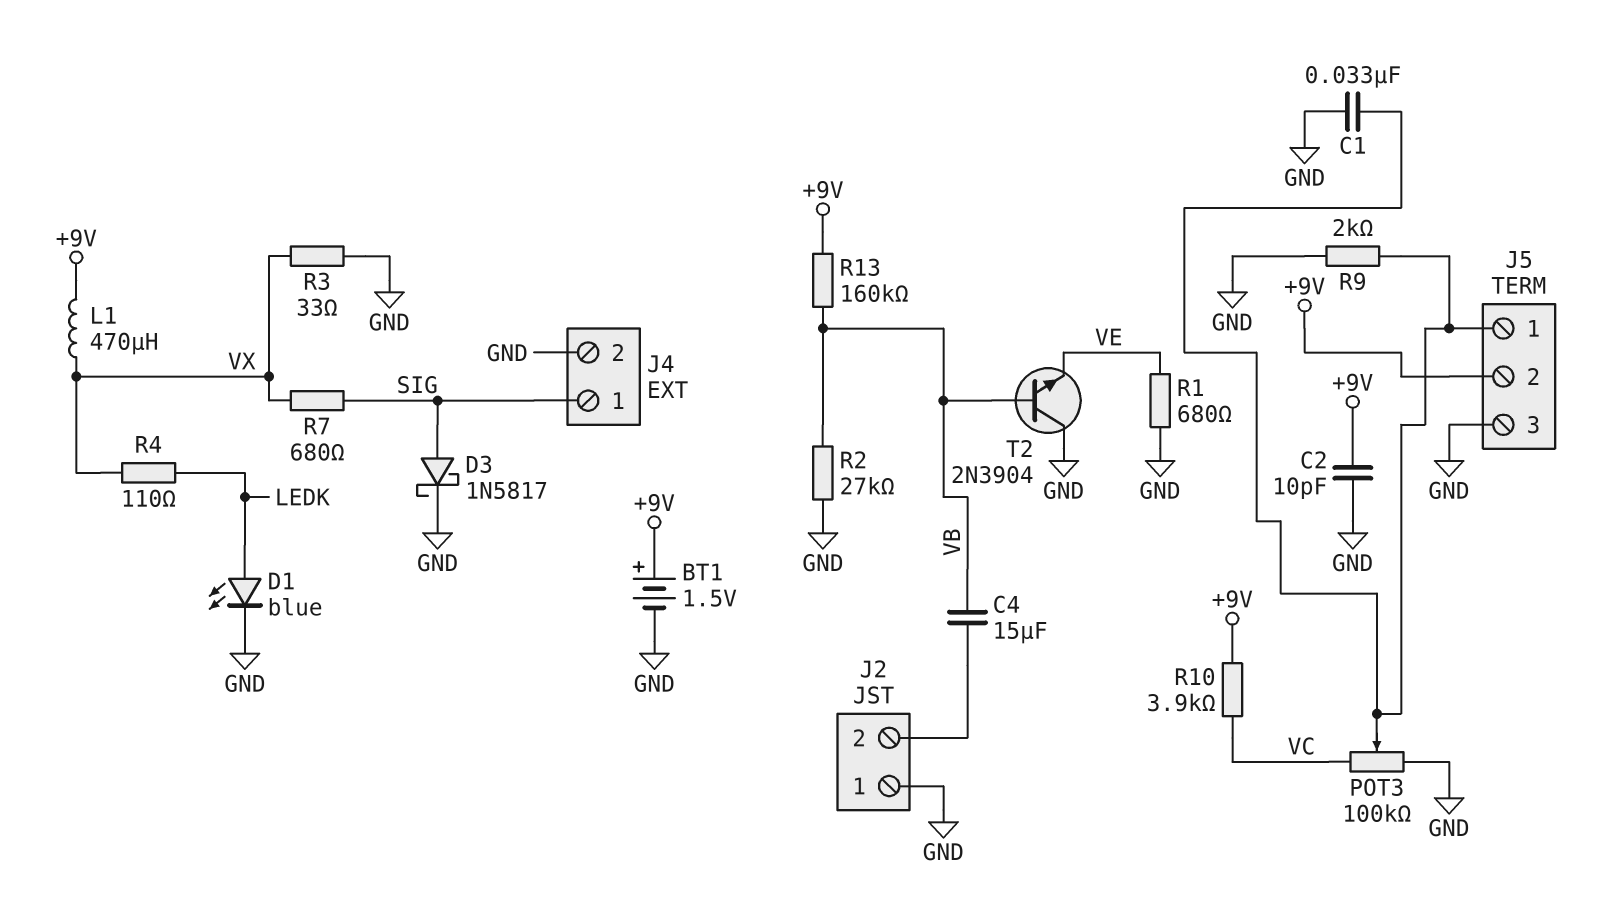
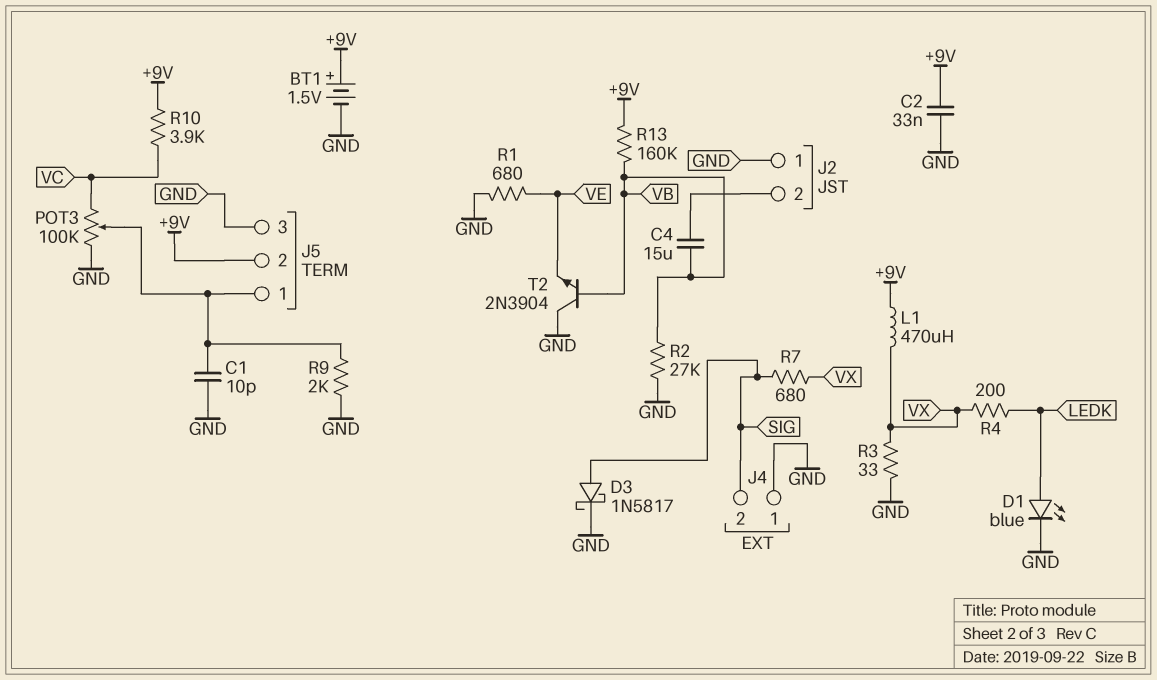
C1: 33nF (GND, J5/1) -> 10pF (GND, J5/1)
C2: 10pF (+9V, GND) -> 33nF (+9V, GND)
J4 pin 1: SIG -> GND
J4 pin 2: GND -> SIG
R4: 110 (LEDK, VX) -> 200 (LEDK, VX)

